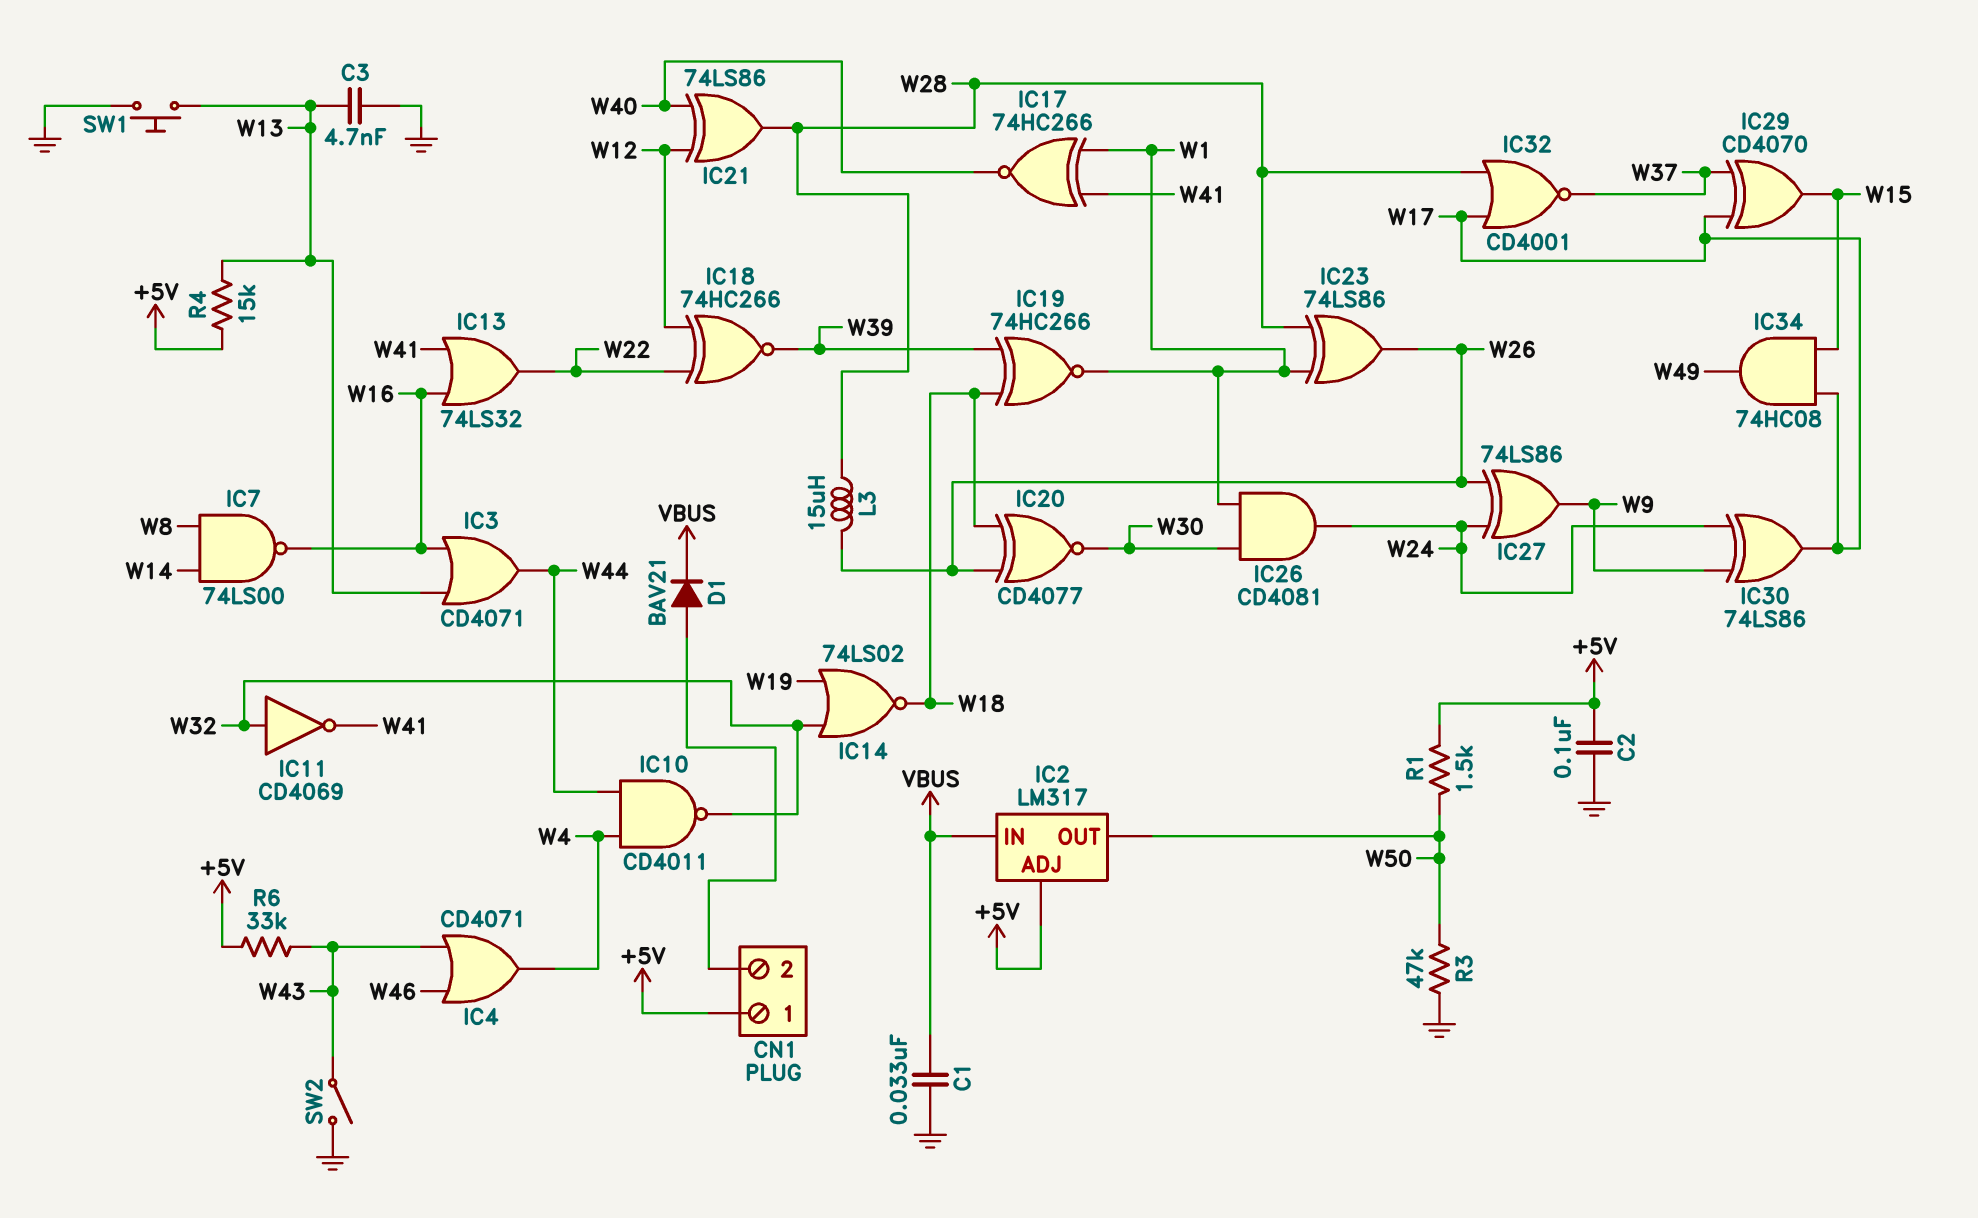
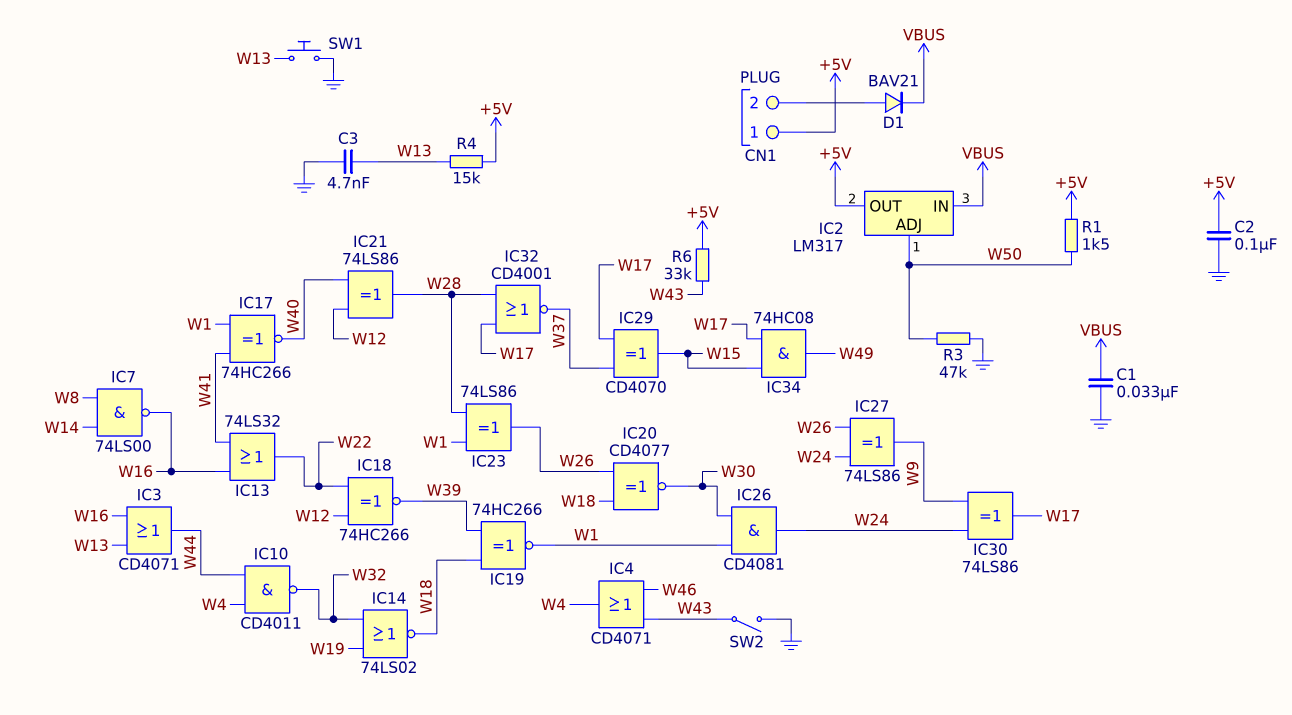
IC2 pin ADJ: +5V -> W50
IC2 pin OUT: W50 -> +5V
IC11: NOT CD4069 (in W32, out W41) -> none
L3: 15uH (W26, W28) -> none

